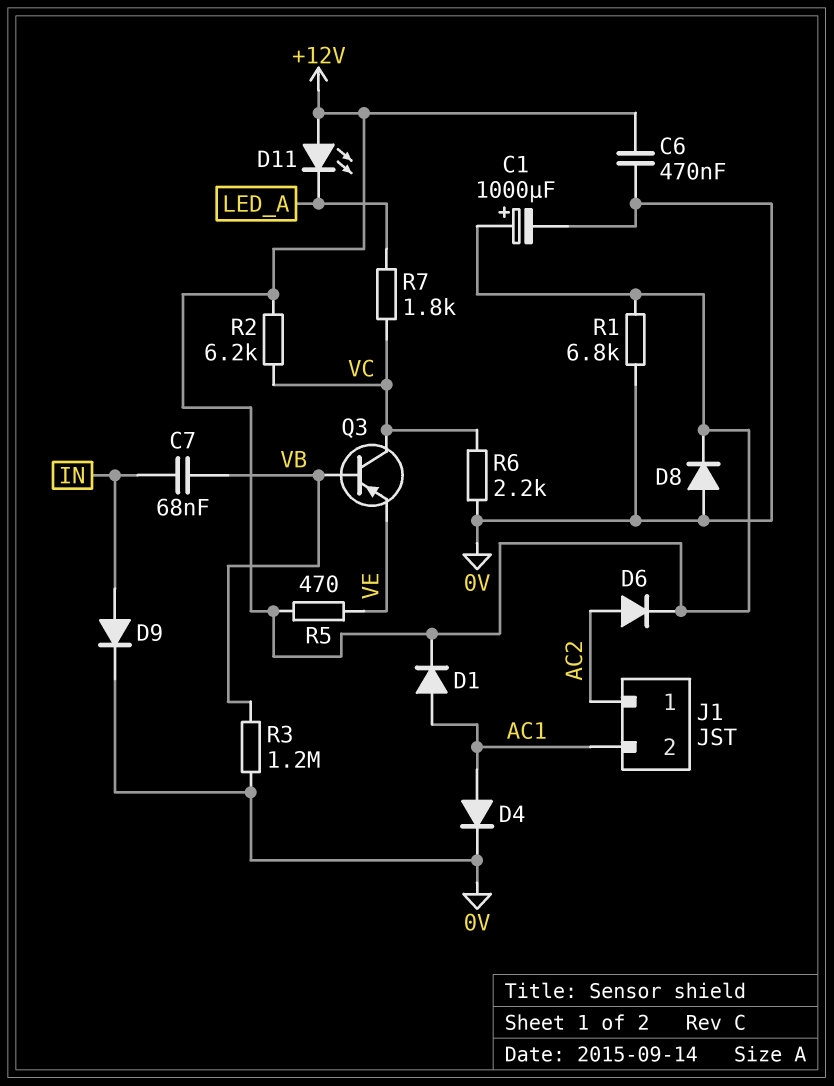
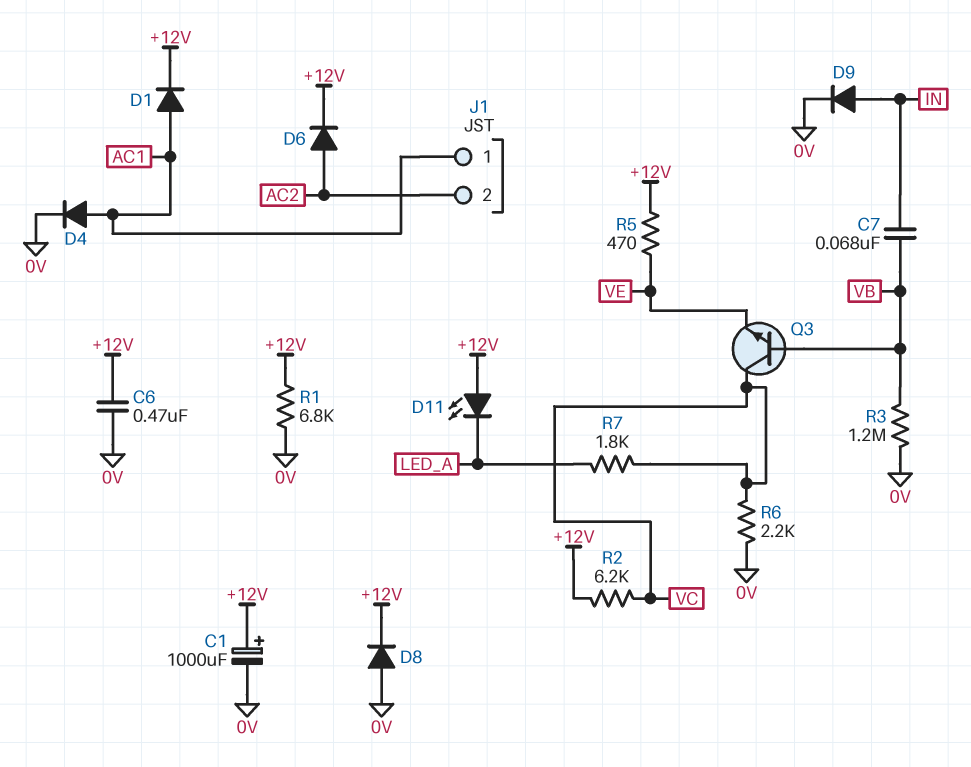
J1 pin 1: AC2 -> AC1
J1 pin 2: AC1 -> AC2
Q3: PNP (B VB, C VC, E VE) -> NPN (B VB, C VC, E VE)

